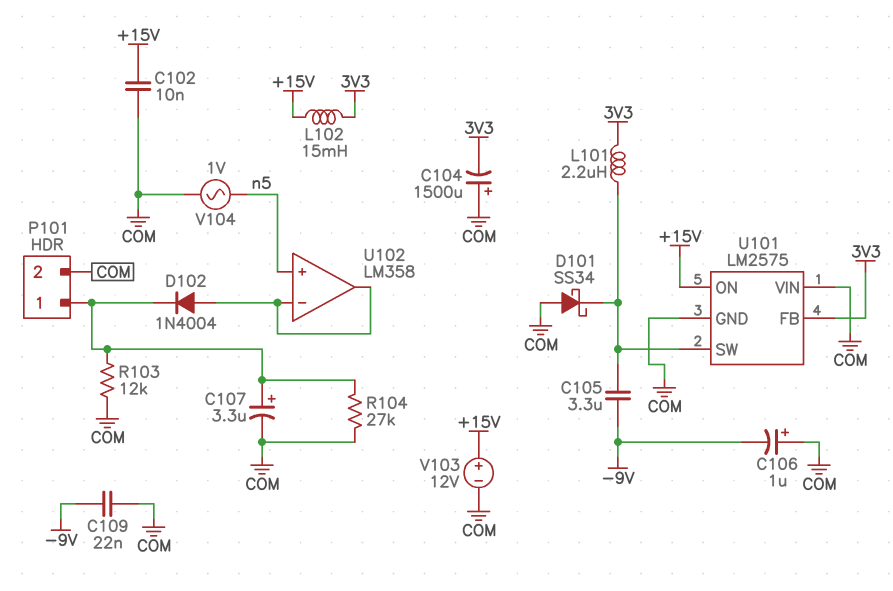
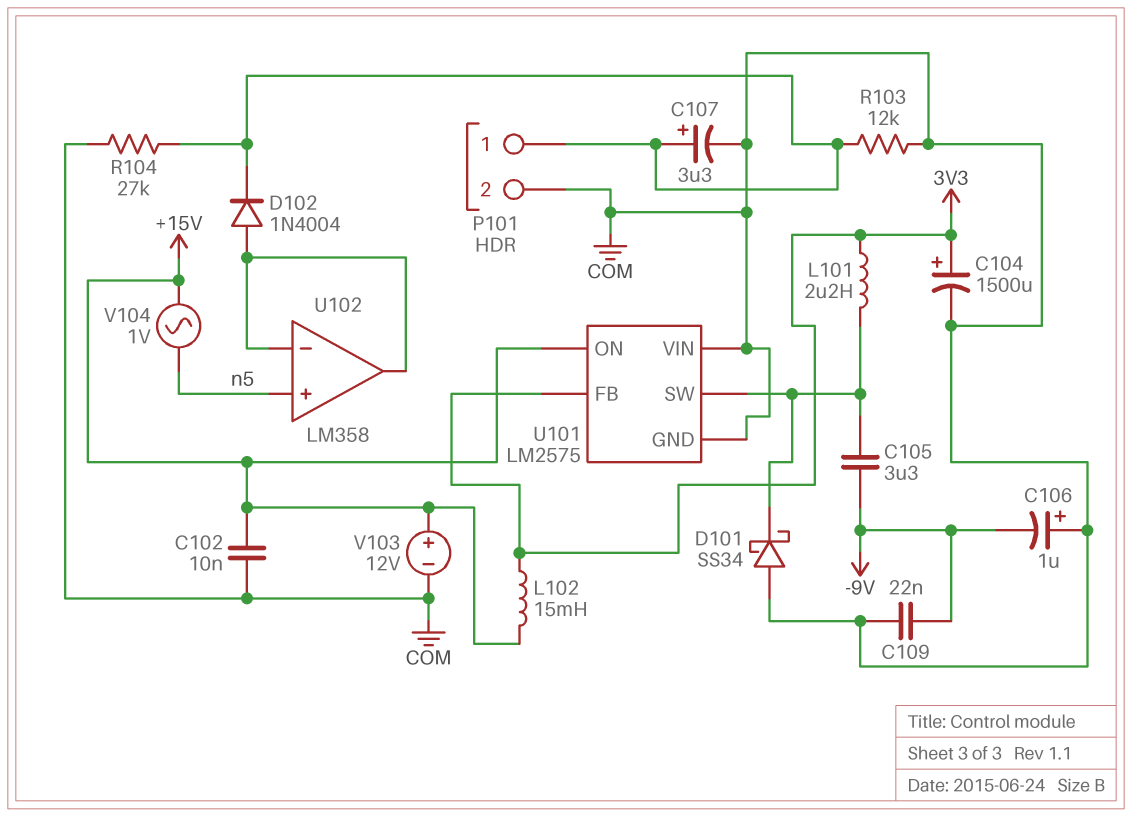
C104: 1500uF (plus COM, minus 3V3) -> 1500uF (plus 3V3, minus COM)
V104: AC 1V (COM, n5) -> AC 1V (+15V, n5)

